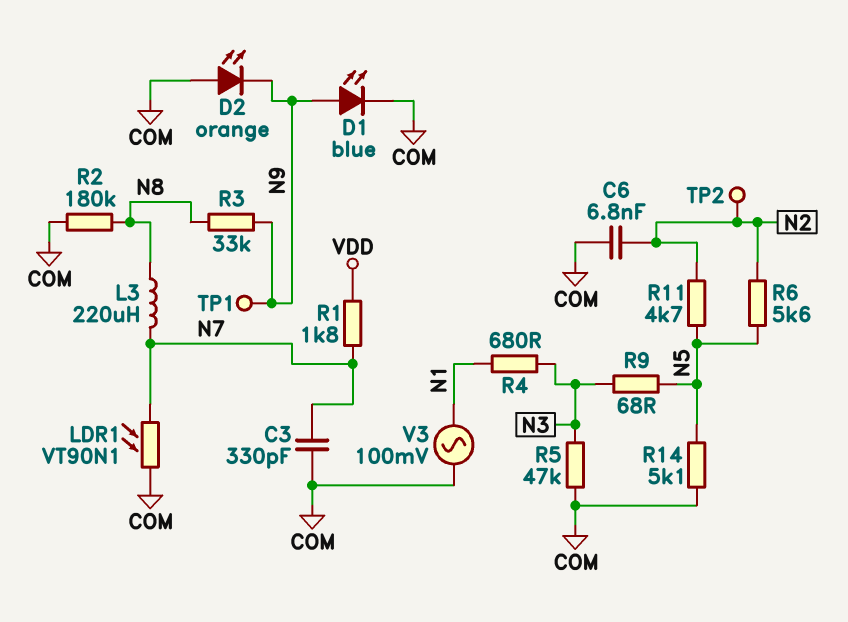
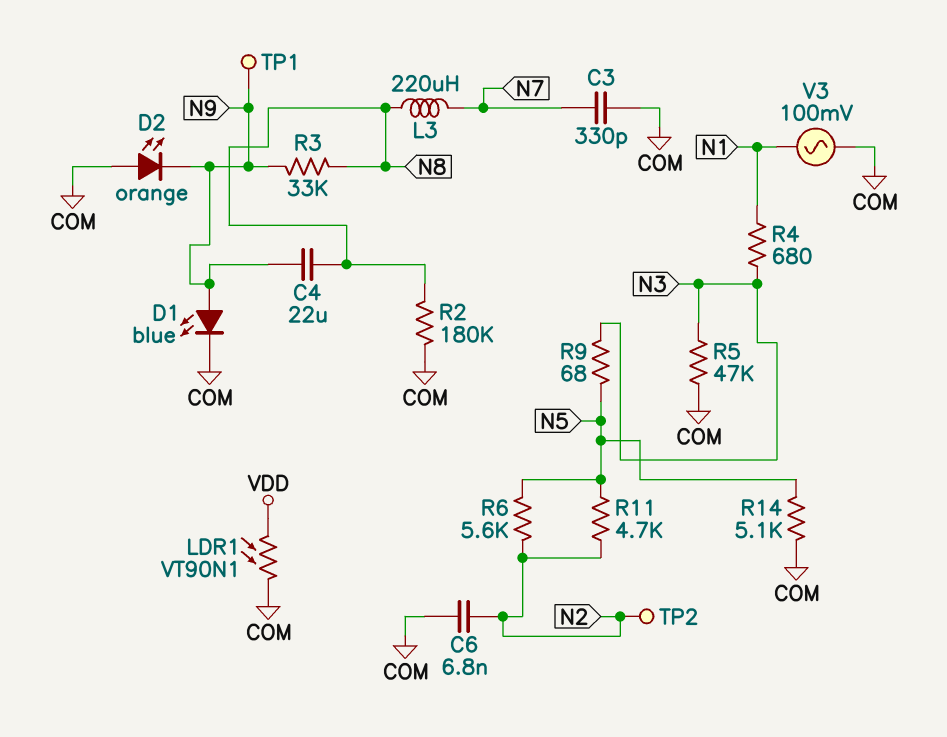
C4: none -> 22uF (N8, N9)
LDR1: VT90N1 (COM, N7) -> VT90N1 (COM, VDD)
R1: 1.8k (N7, VDD) -> none

